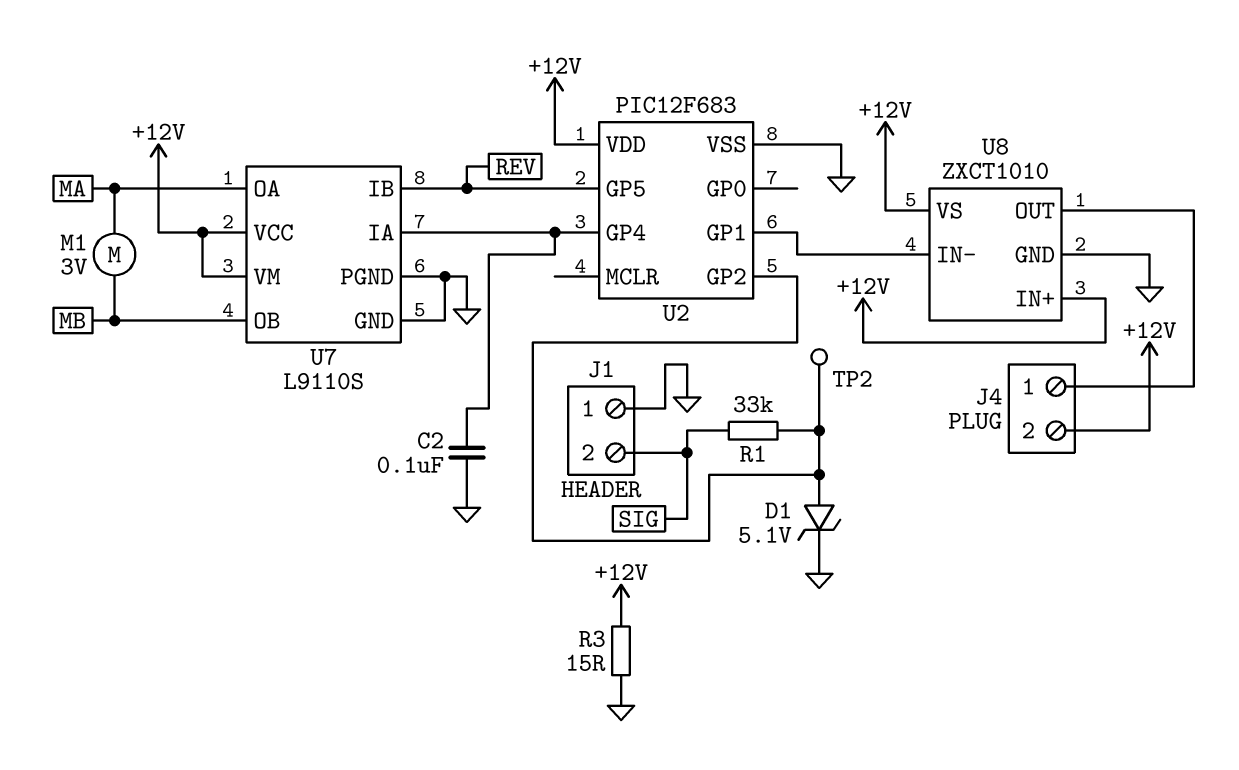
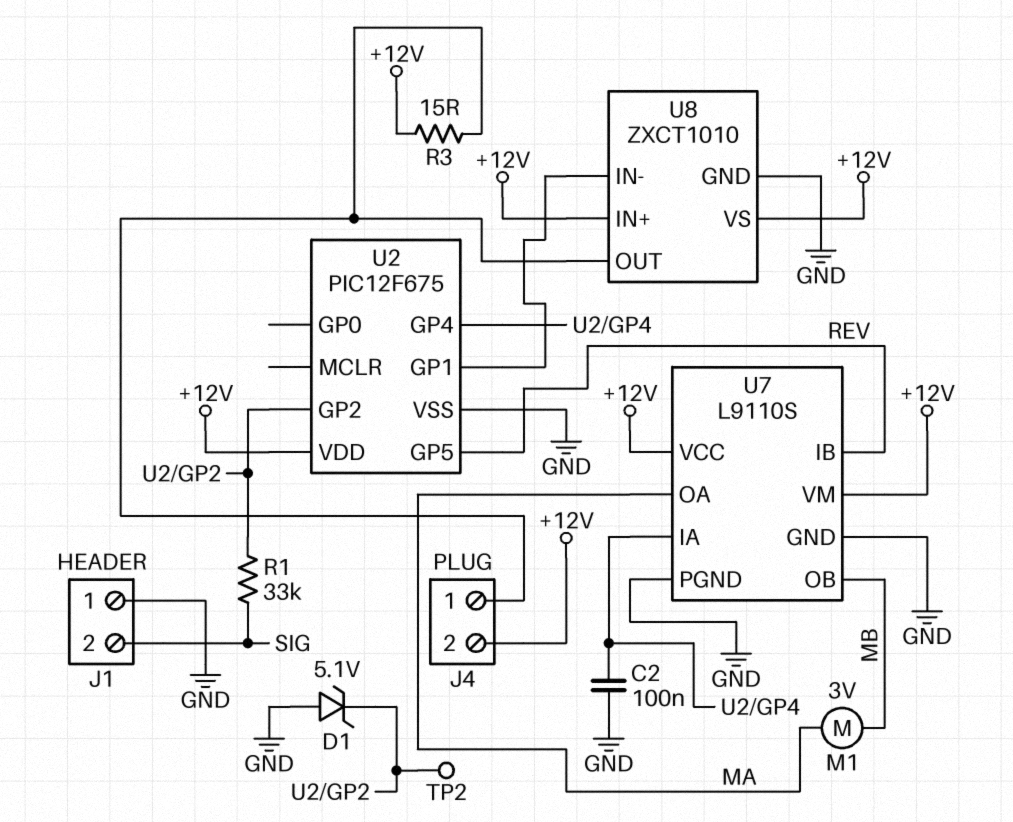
D1: zener 5.1V (A U2/GP2, K GND) -> zener 5.1V (A GND, K U2/GP2)
R3: 15 (+12V, GND) -> 15 (+12V, J4/1)
U2: PIC12F683 -> PIC12F675

